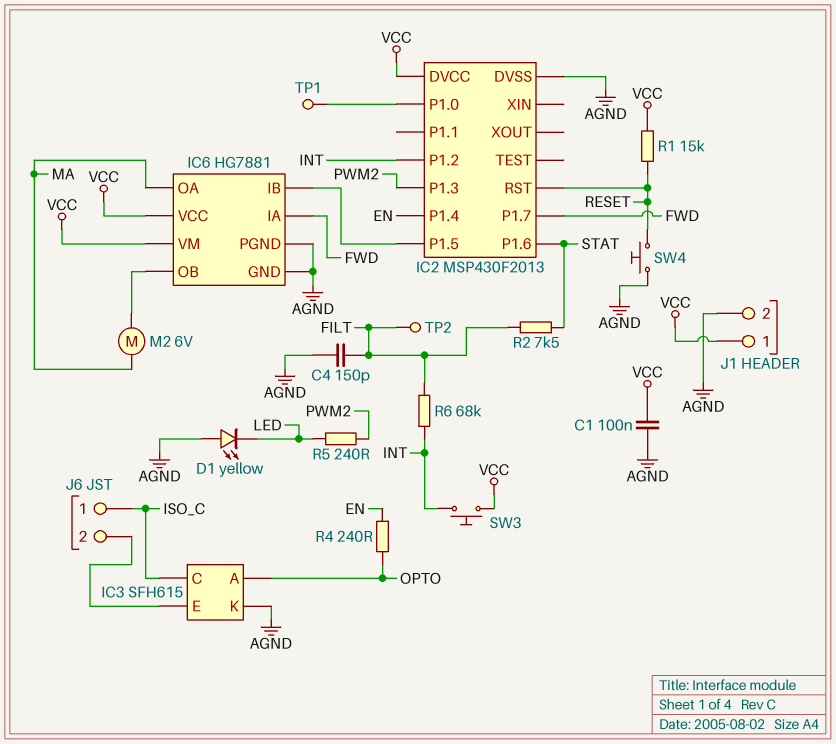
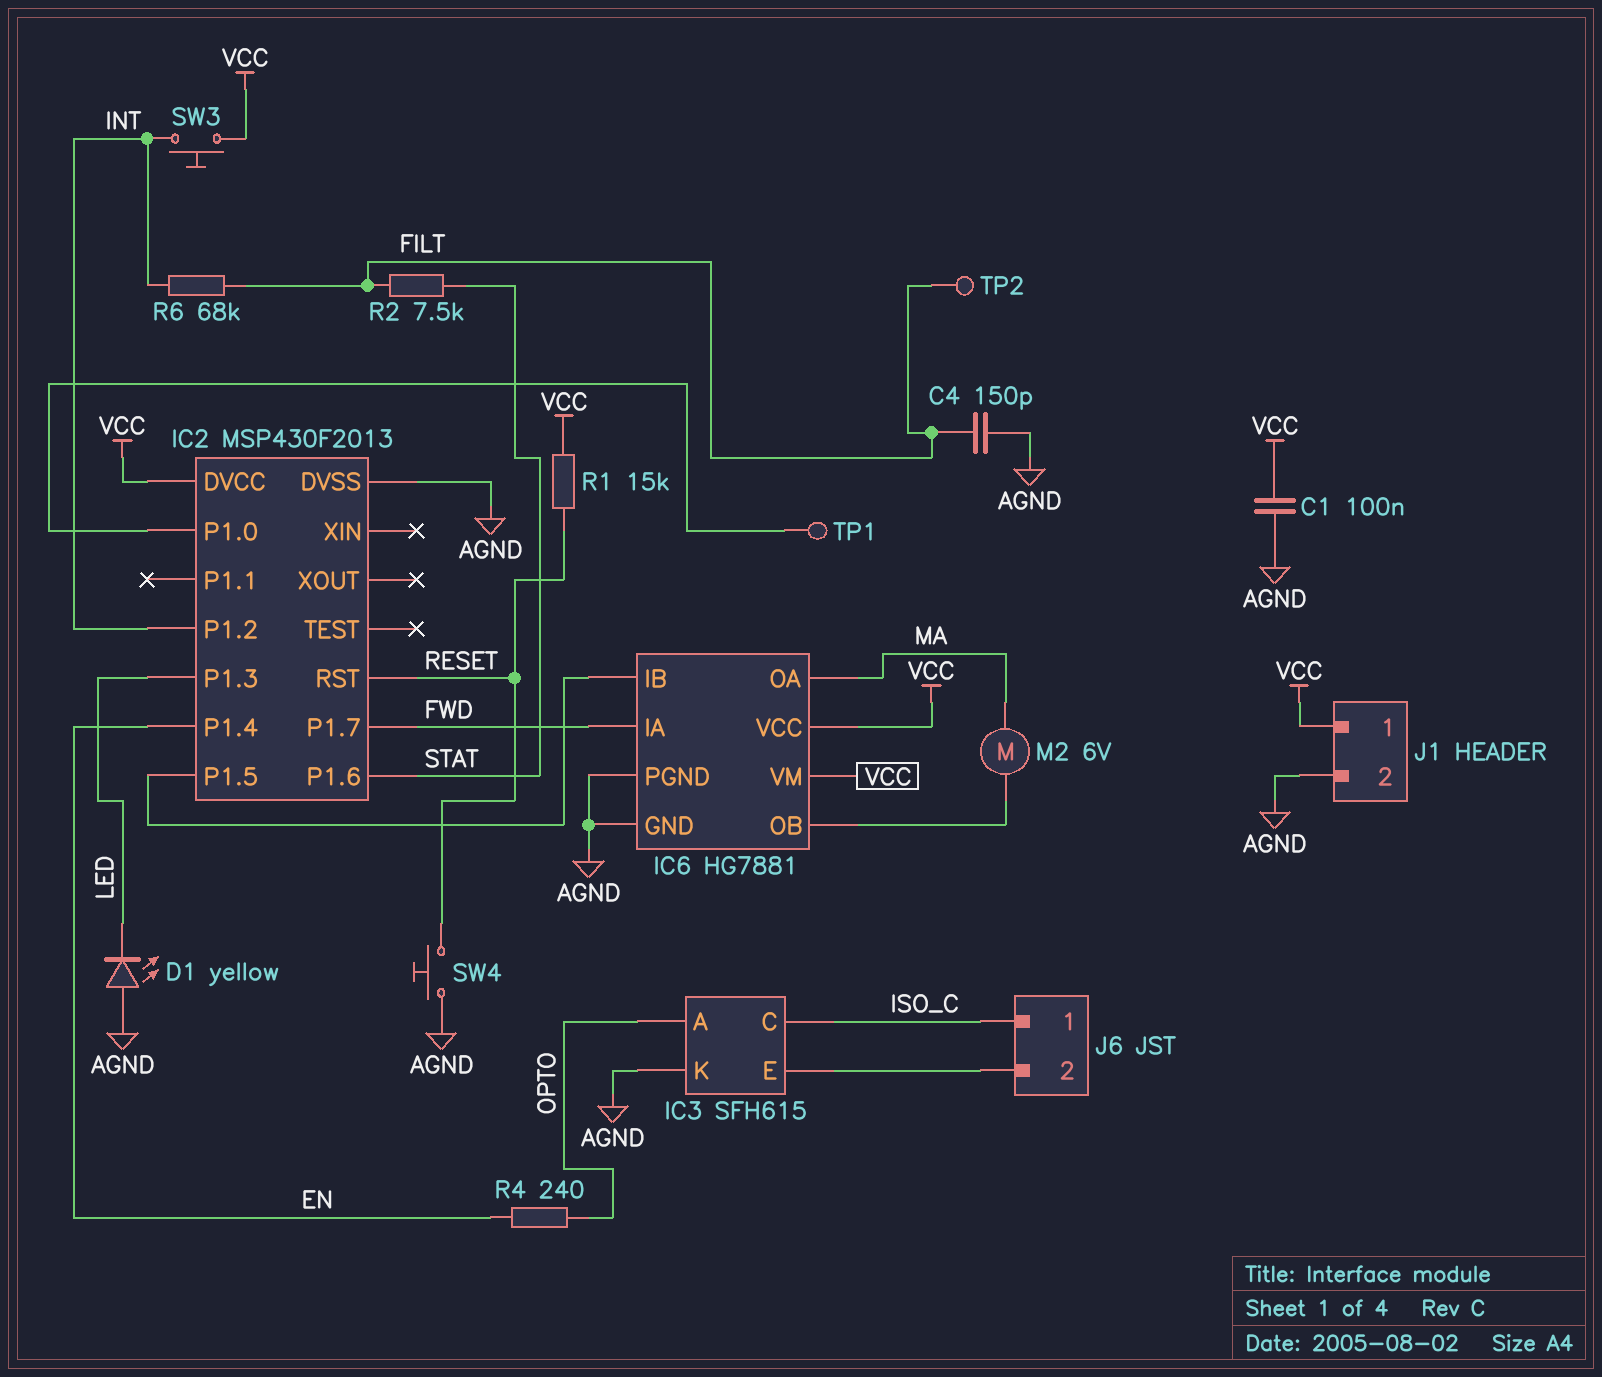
IC2 pin P1.3: PWM2 -> LED
R5: 240 (LED, PWM2) -> none

